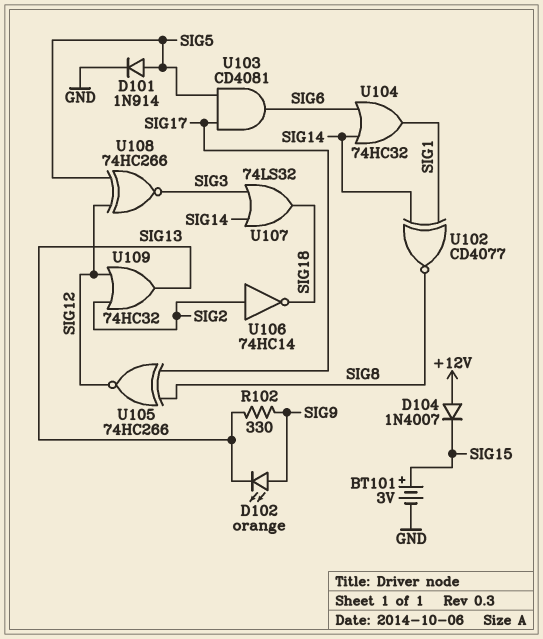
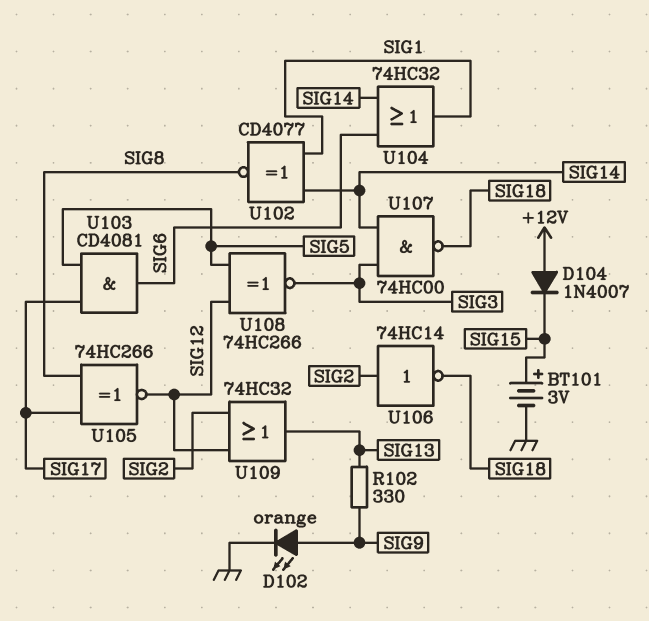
D101: diode 1N914 (A SIG5, K GND) -> none
D102: LED orange (A SIG9, K SIG13) -> LED orange (A SIG9, K GND)
U107: OR 74LS32 (in SIG3, in SIG14, out SIG18) -> NAND 74HC00 (in SIG3, in SIG14, out SIG18)

